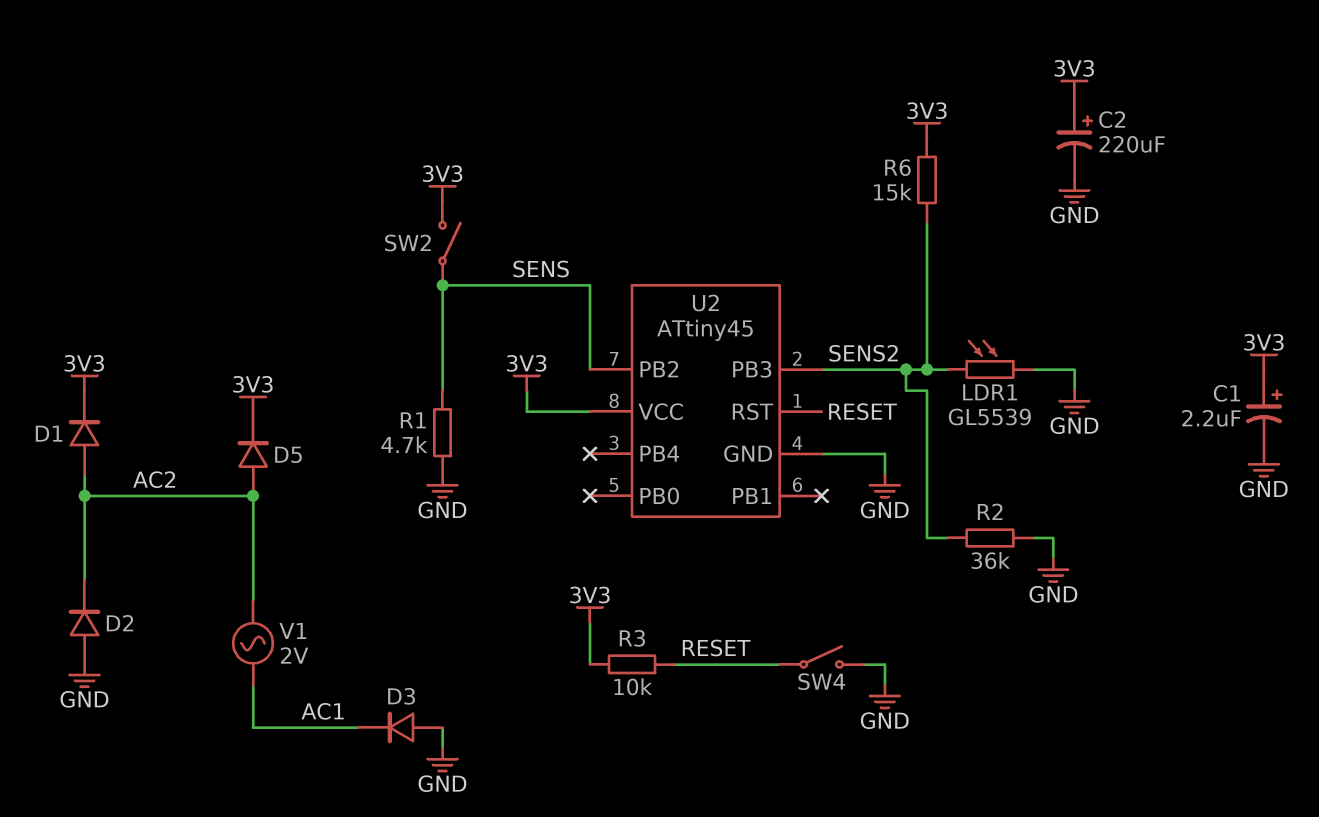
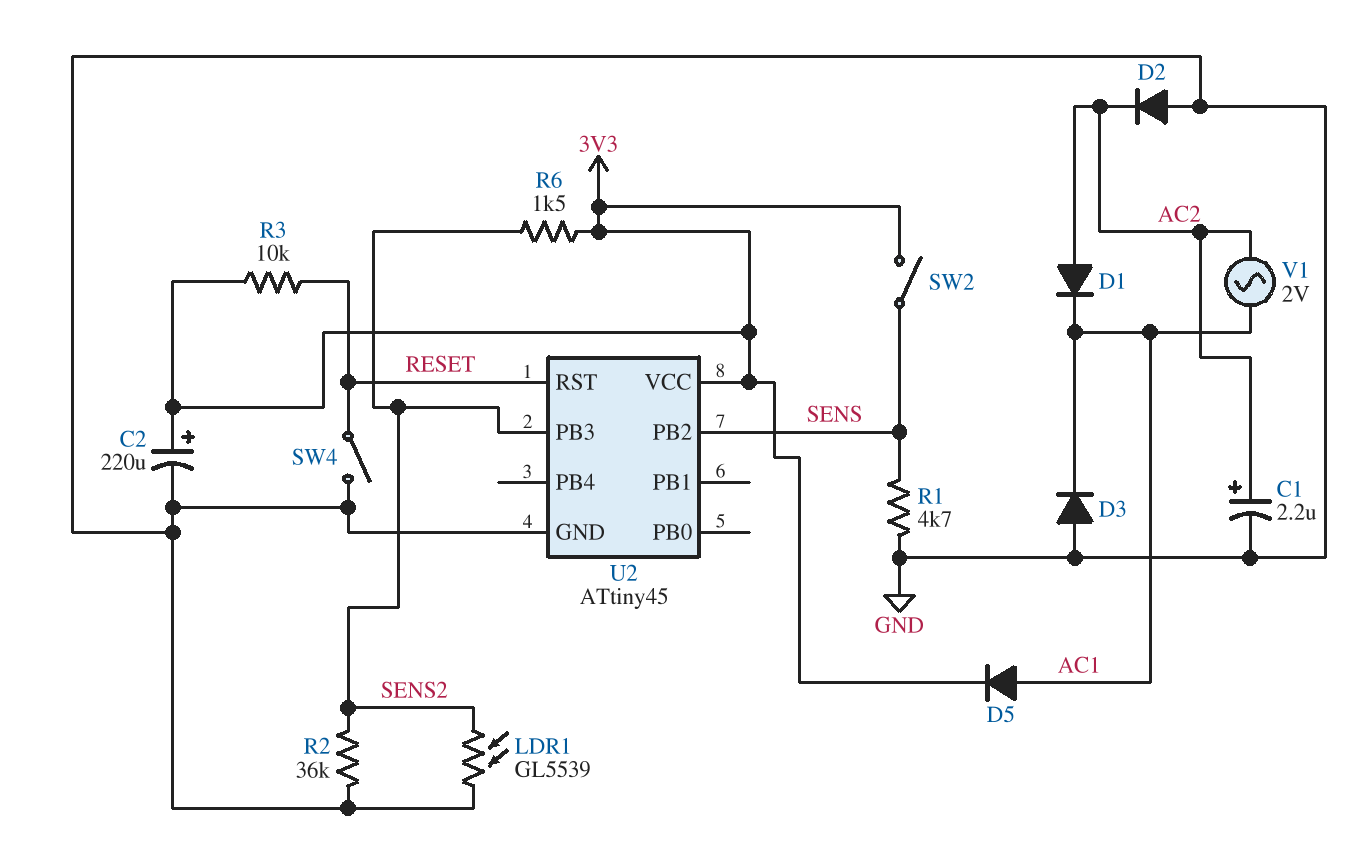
C1: 2.2uF (plus 3V3, minus GND) -> 2.2uF (plus AC2, minus GND)
D1: diode (A AC2, K 3V3) -> diode (A AC2, K AC1)
D5: diode (A AC2, K 3V3) -> diode (A AC1, K 3V3)
R6: 15k (3V3, SENS2) -> 1.5k (3V3, SENS2)

